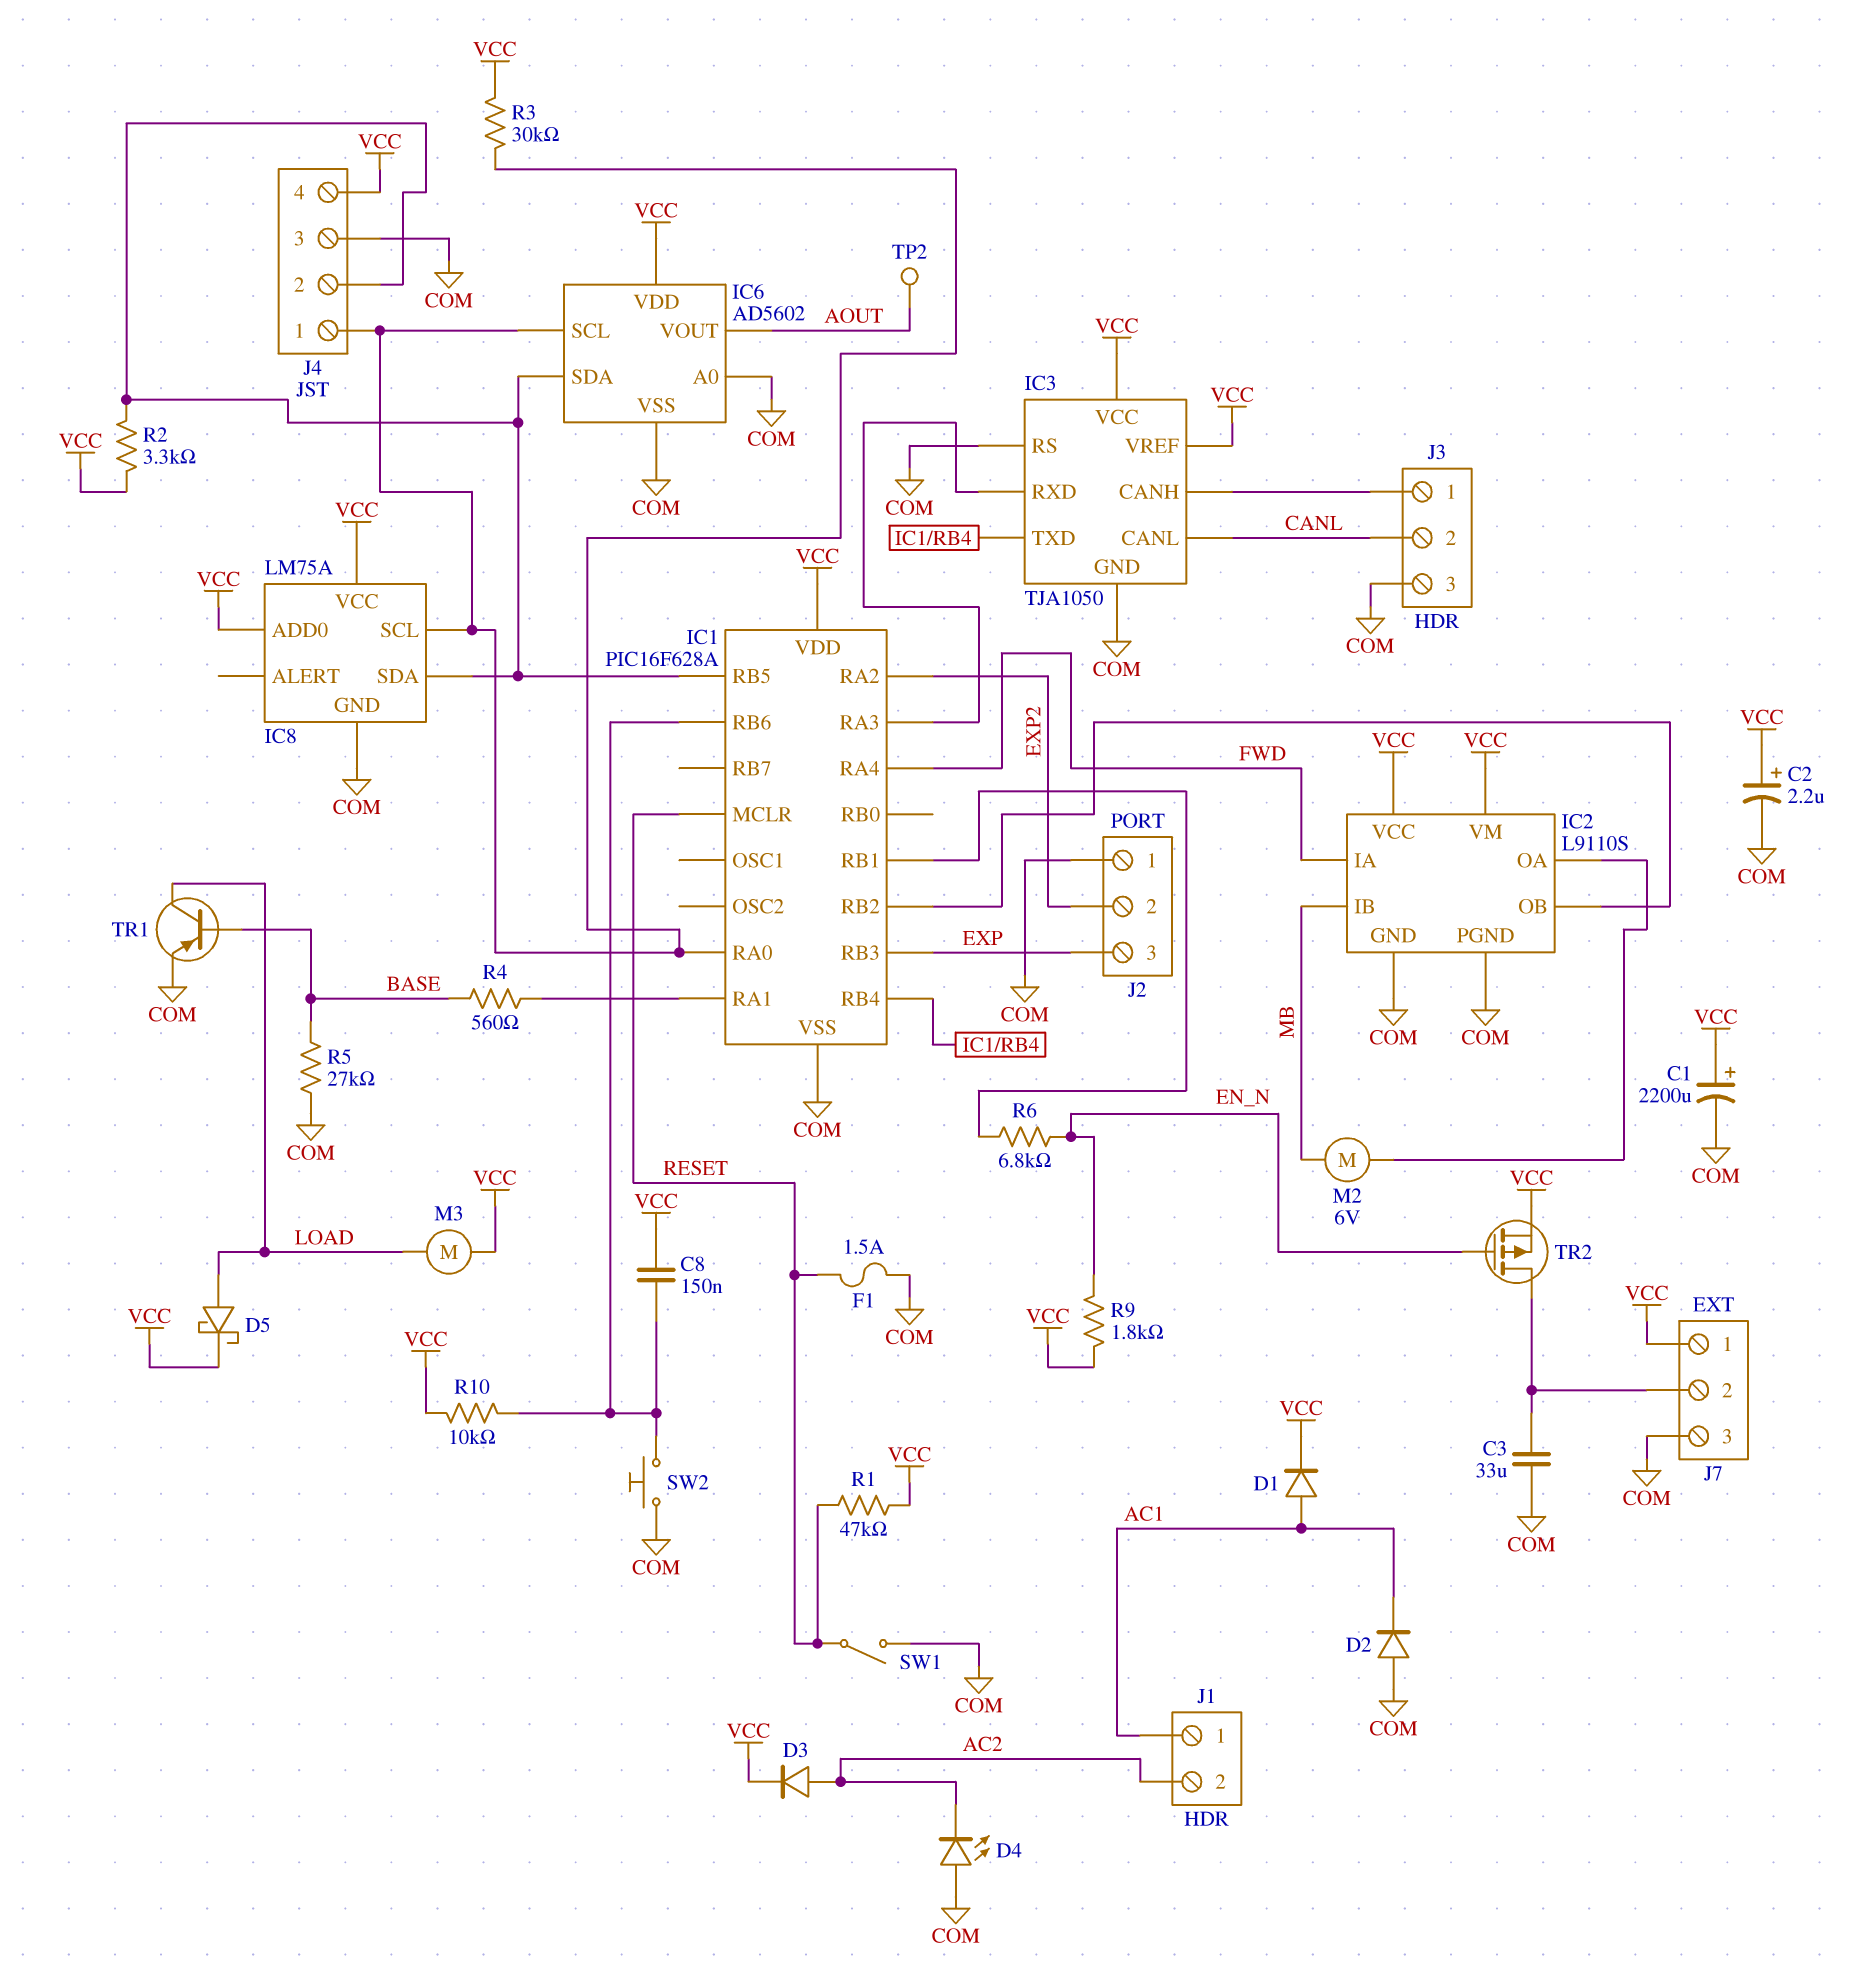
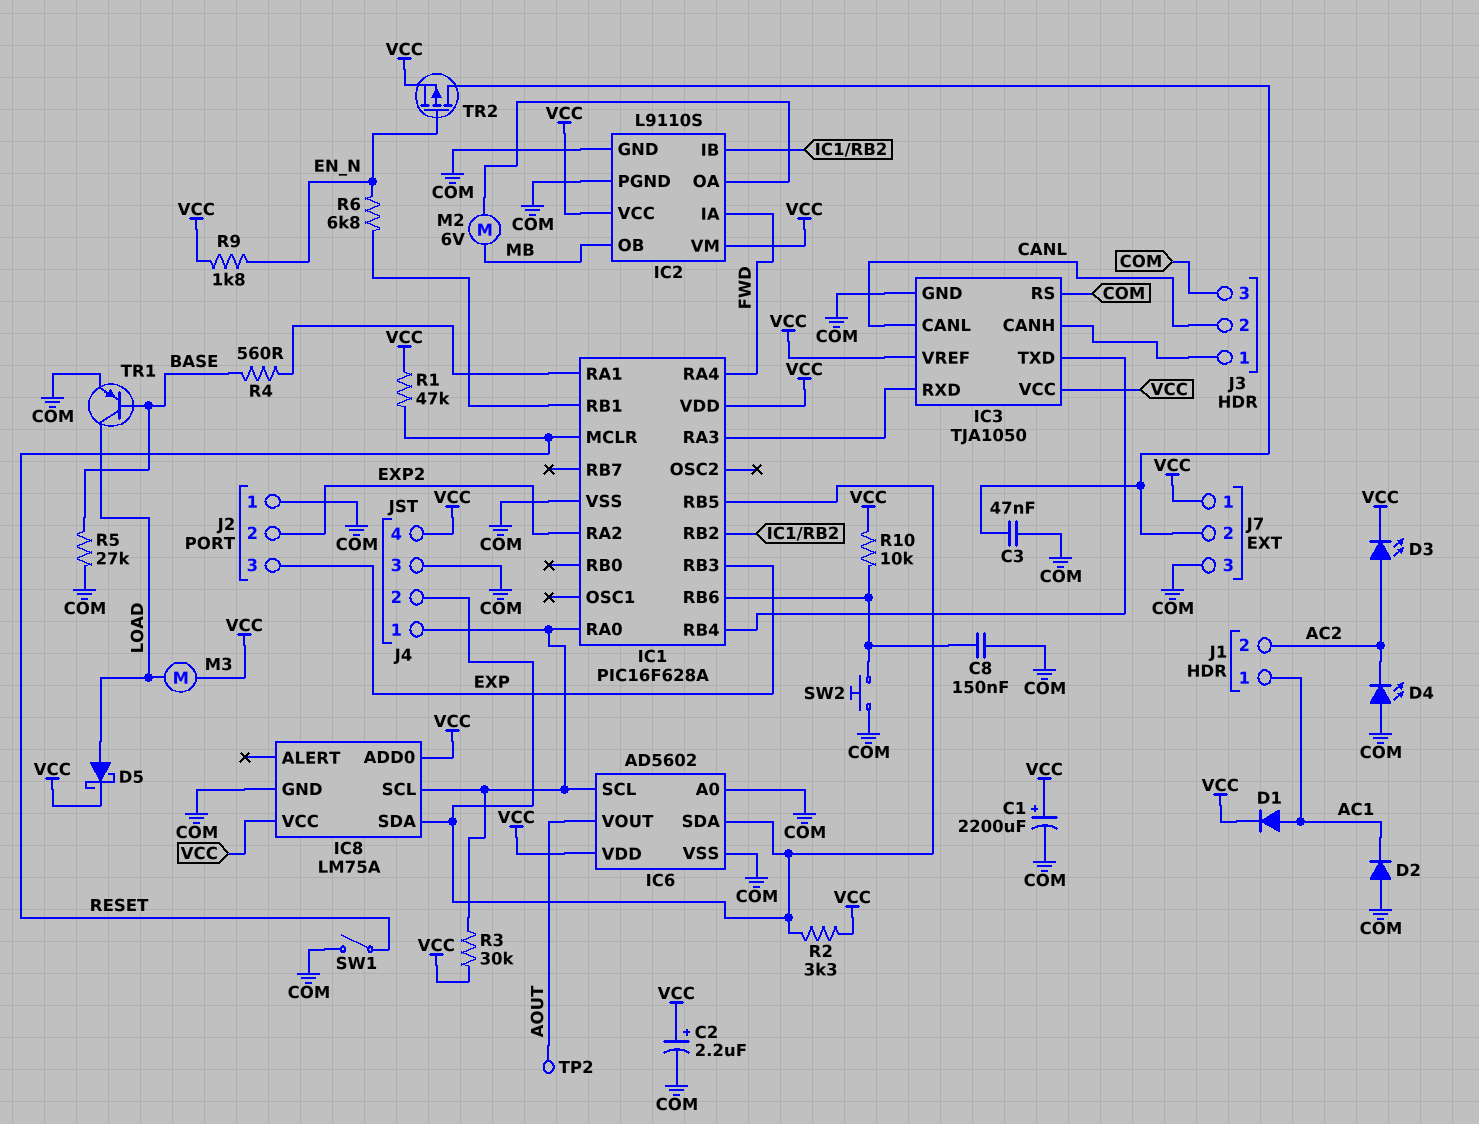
C3: 33uF (COM, J7/2) -> 47nF (COM, J7/2)
C8: 150nF (IC1/RB6, VCC) -> 150nF (COM, IC1/RB6)
D3: diode (A AC2, K VCC) -> LED (A AC2, K VCC)
F1: 1.5A (COM, RESET) -> none
IC2 pin IB: MB -> IC1/RB2
IC2 pin OB: IC1/RB2 -> MB

